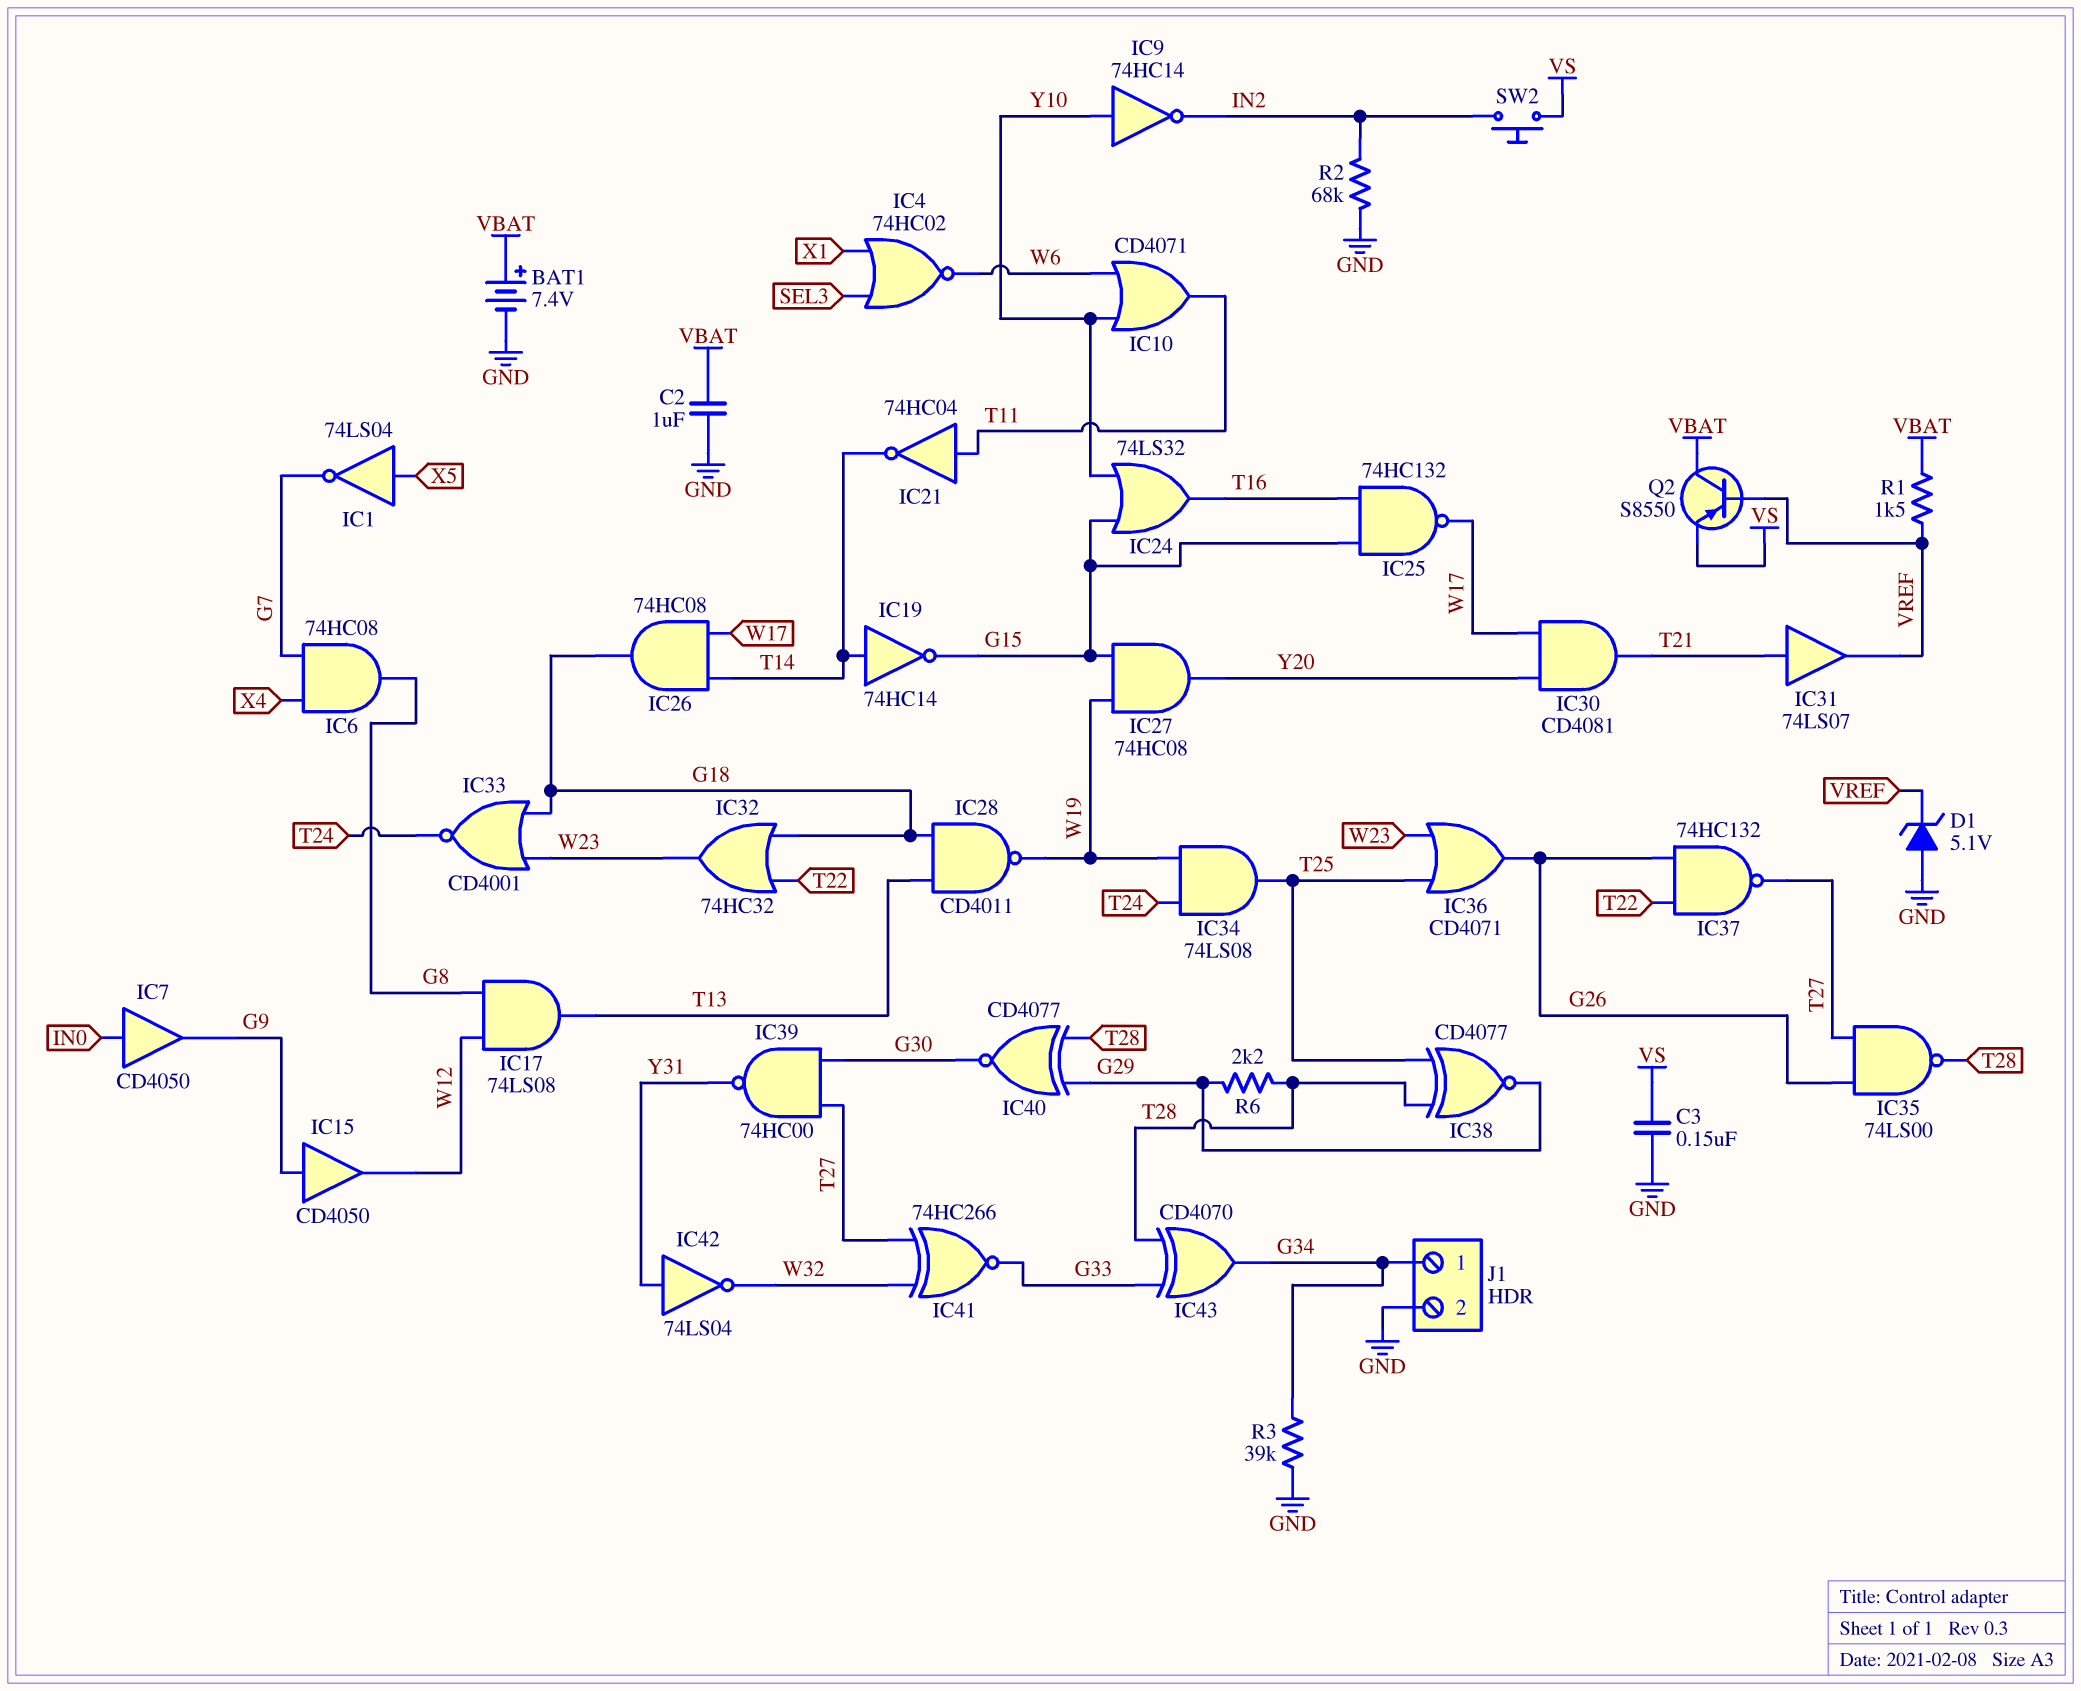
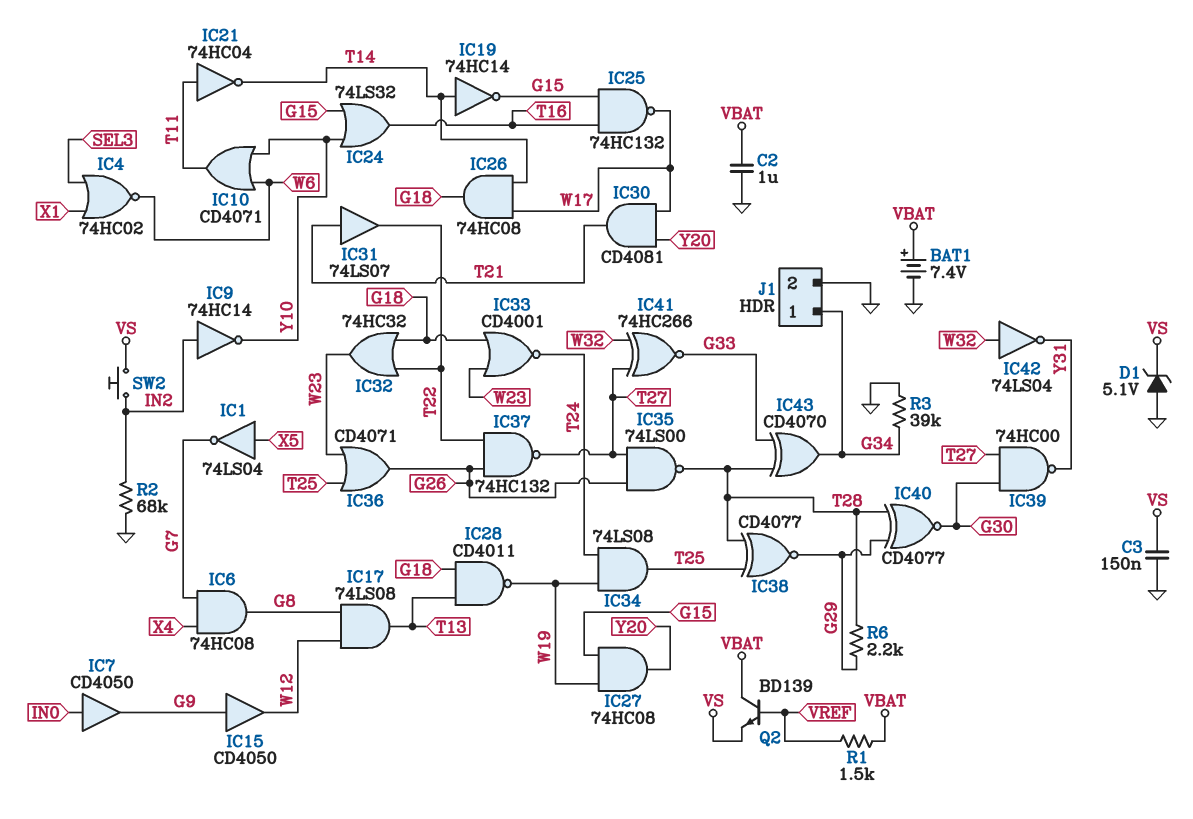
D1: zener 5.1V (A GND, K VREF) -> zener 5.1V (A GND, K VS)
IC9: NOT 74HC14 (in Y10, out IN2) -> NOT 74HC14 (in IN2, out Y10)
IC31: buffer 74LS07 (in T21, out VREF) -> buffer 74LS07 (in T21, out T22)
IC42: NOT 74LS04 (in Y31, out W32) -> NOT 74LS04 (in W32, out Y31)
Q2: PNP S8550 (B VREF, C VBAT, E VS) -> NPN BD139 (B VREF, C VBAT, E VS)

